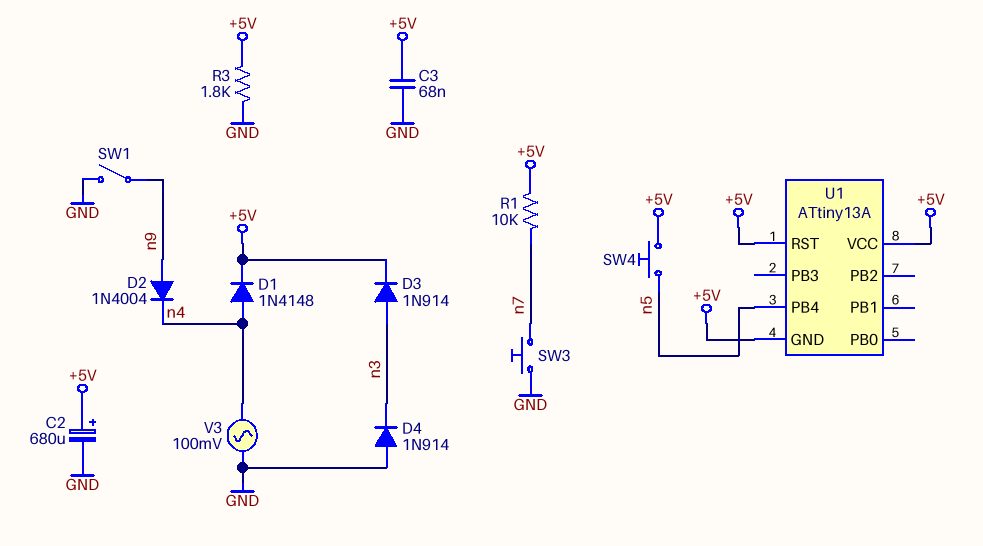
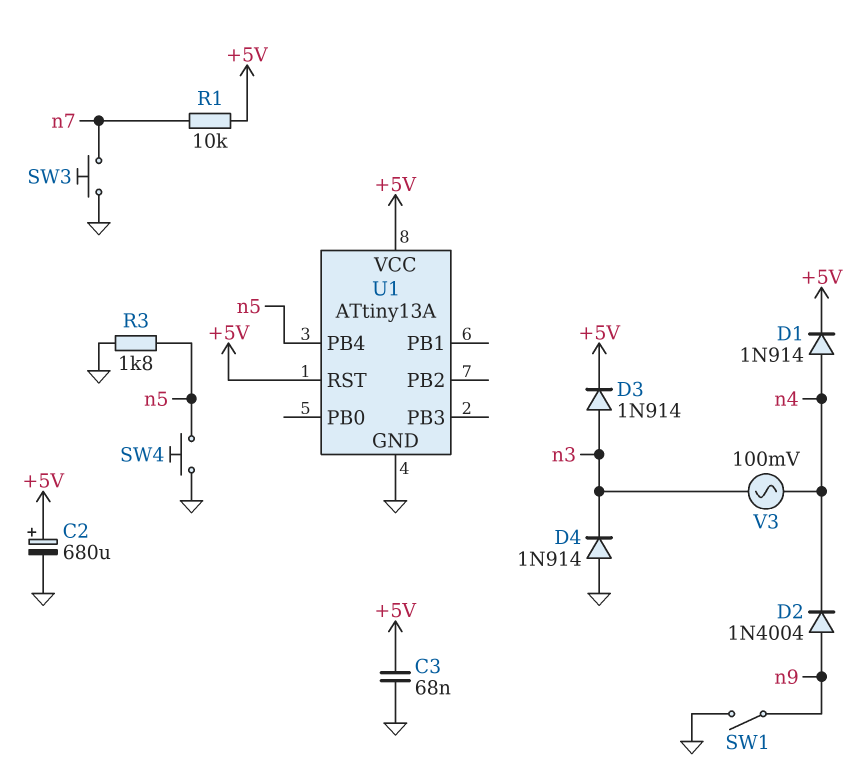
D1: diode 1N4148 (A n4, K +5V) -> diode 1N914 (A n4, K +5V)
R3: 1.8k (+5V, GND) -> 1.8k (GND, n5)
SW4: button (+5V, n5) -> button (GND, n5)
U1 pin GND: +5V -> GND
V3: AC 100mV (GND, n4) -> AC 100mV (n3, n4)

